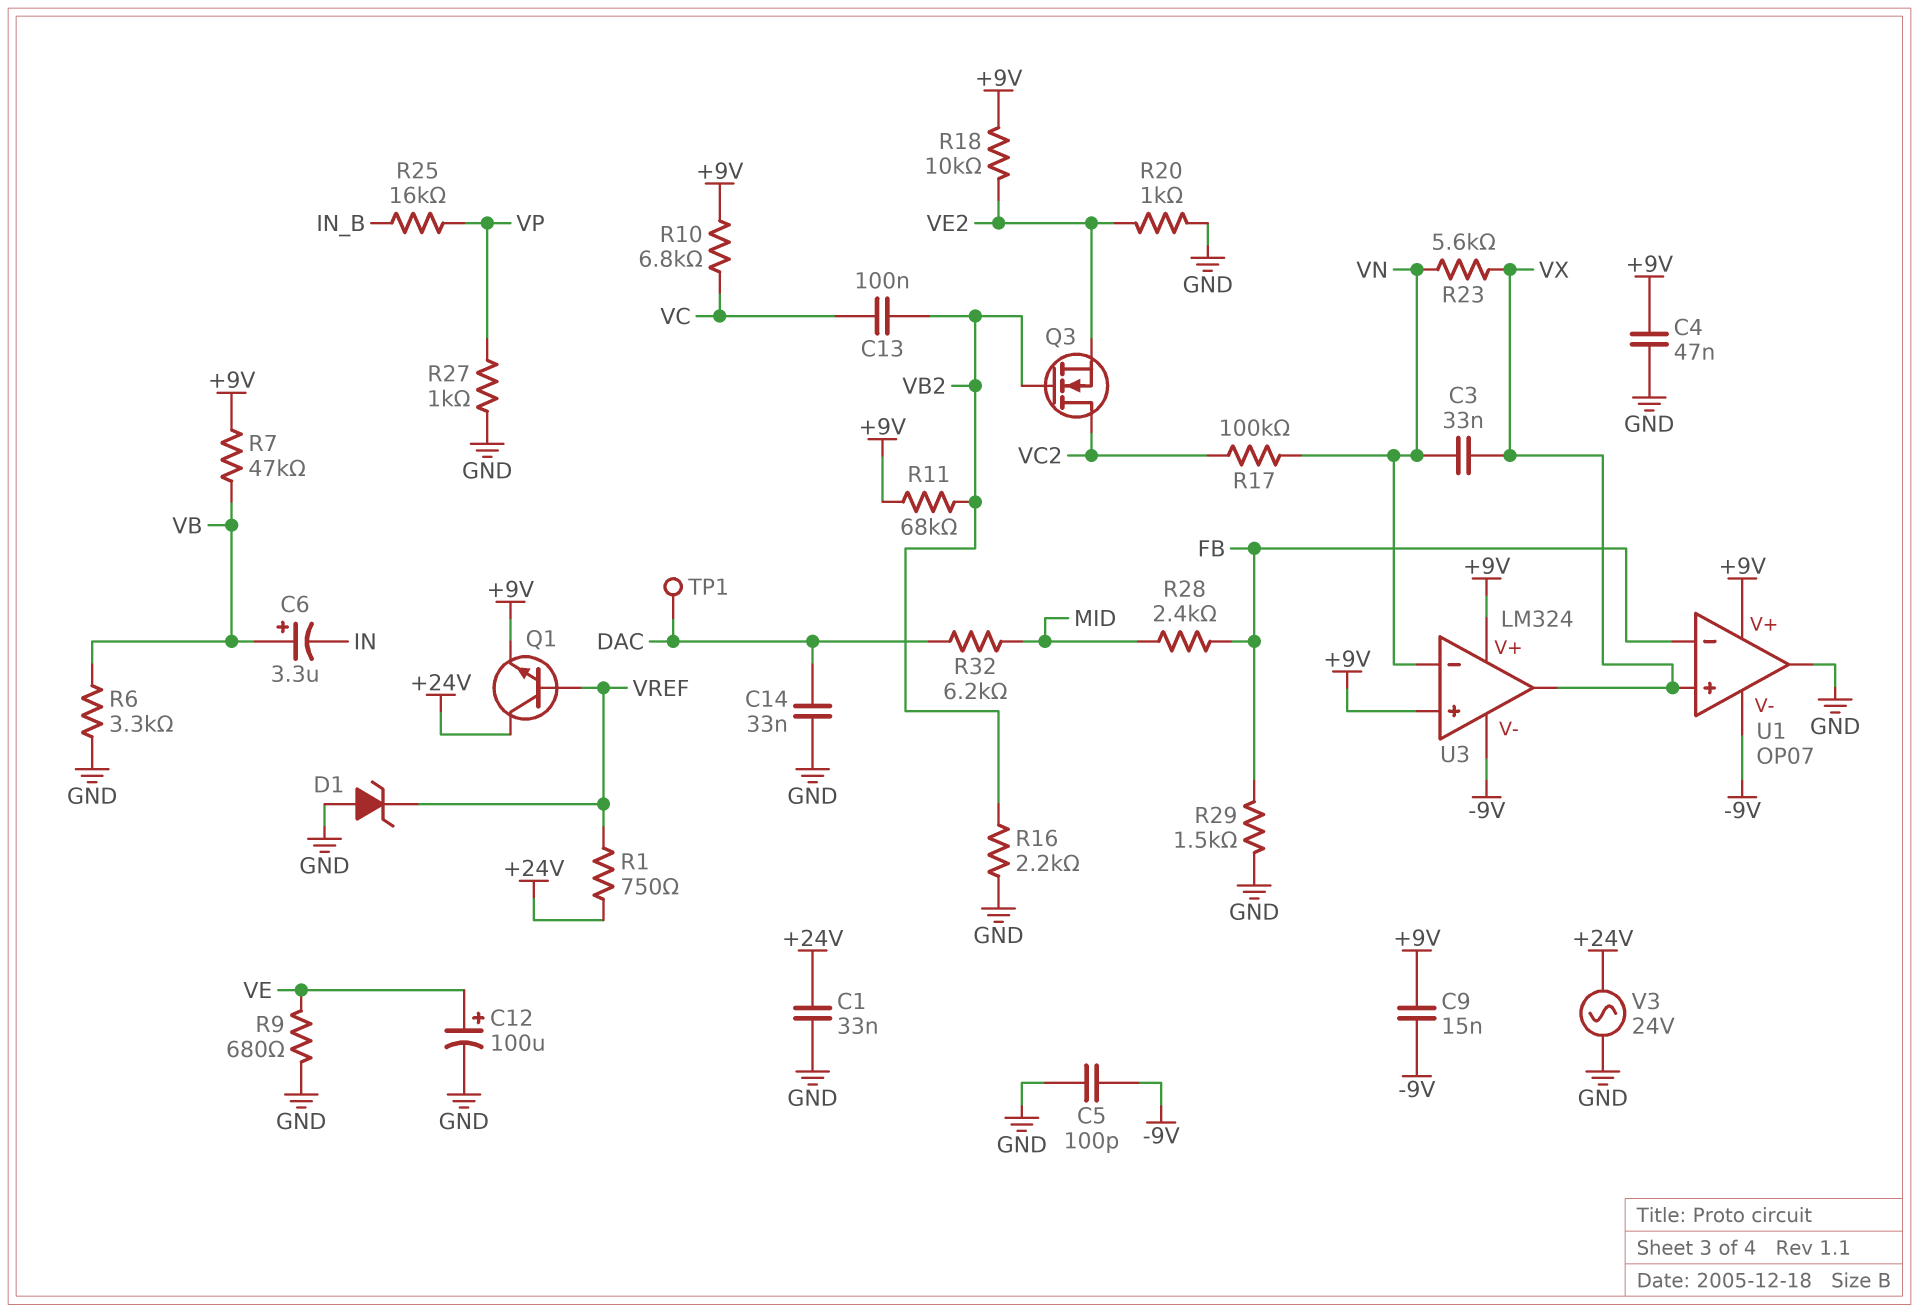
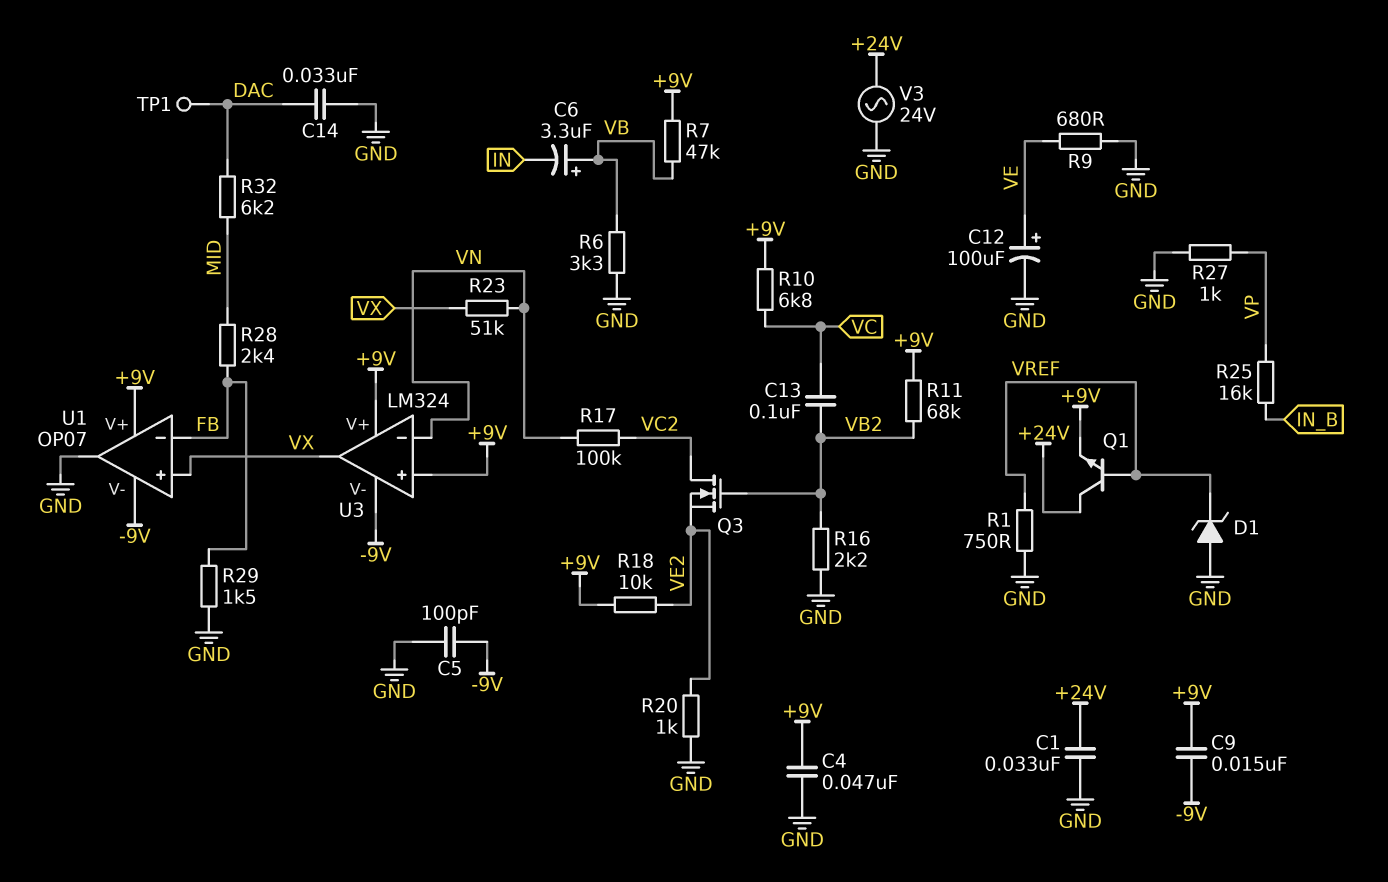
C3: 33nF (VN, VX) -> none
R1: 750 (+24V, VREF) -> 750 (GND, VREF)
R23: 5.6k (VN, VX) -> 51k (VN, VX)

